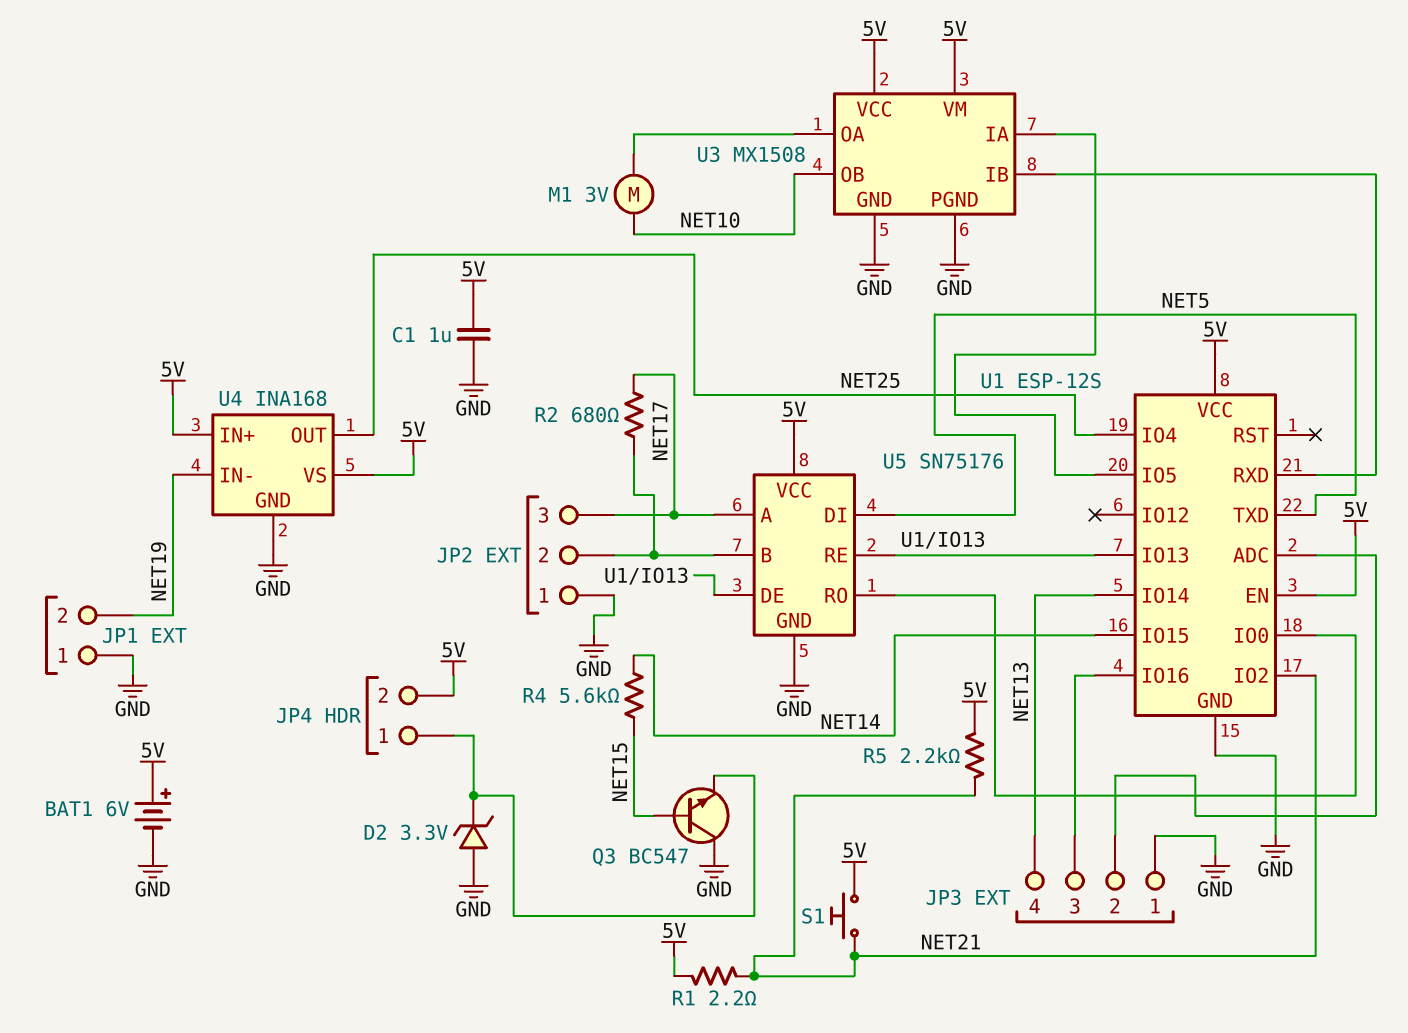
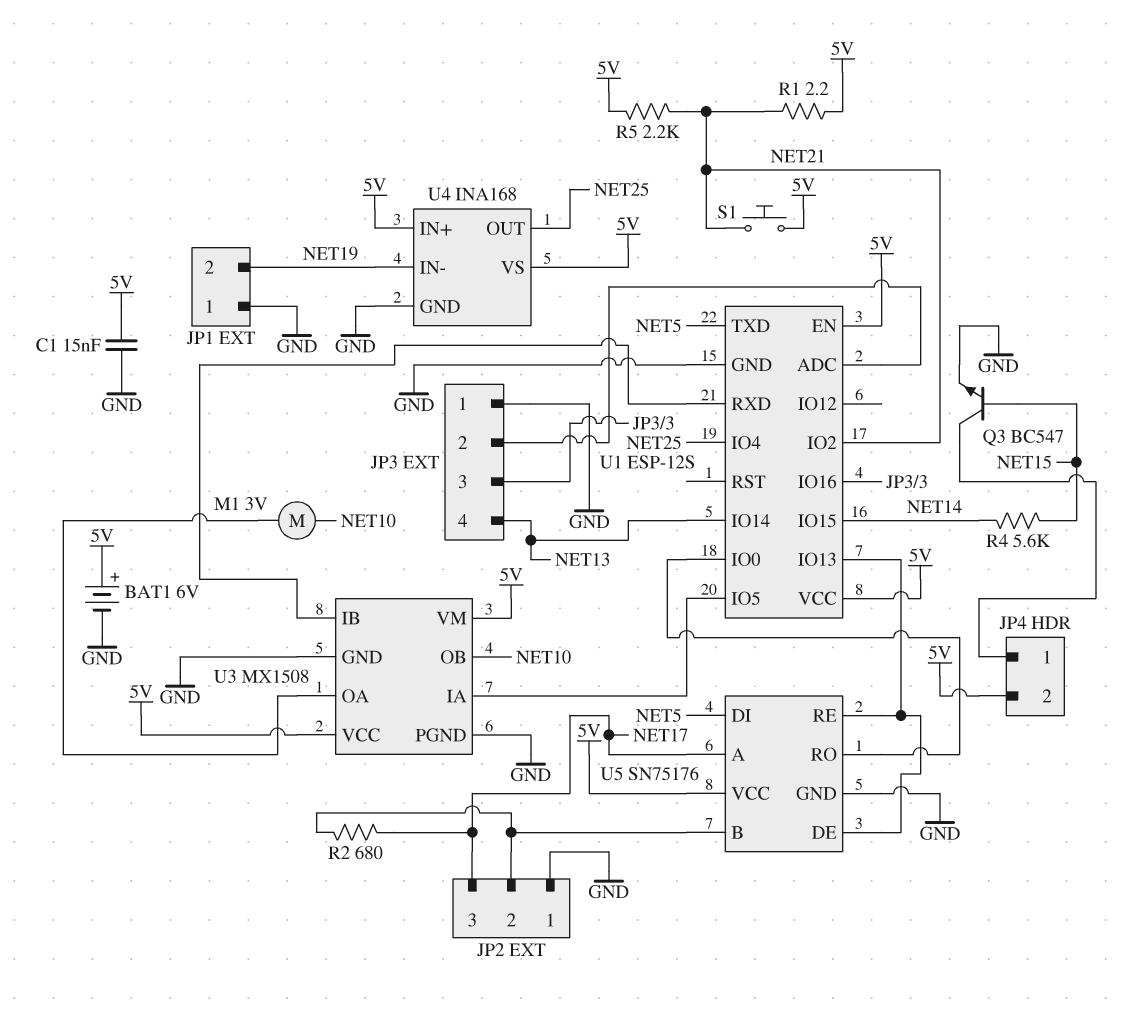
C1: 1uF (5V, GND) -> 15nF (5V, GND)
D2: zener 3.3V (A GND, K JP4/1) -> none
Q3: NPN BC547 (B NET15, C GND, E JP4/1) -> NPN BC547 (B NET15, C JP4/1, E GND)

